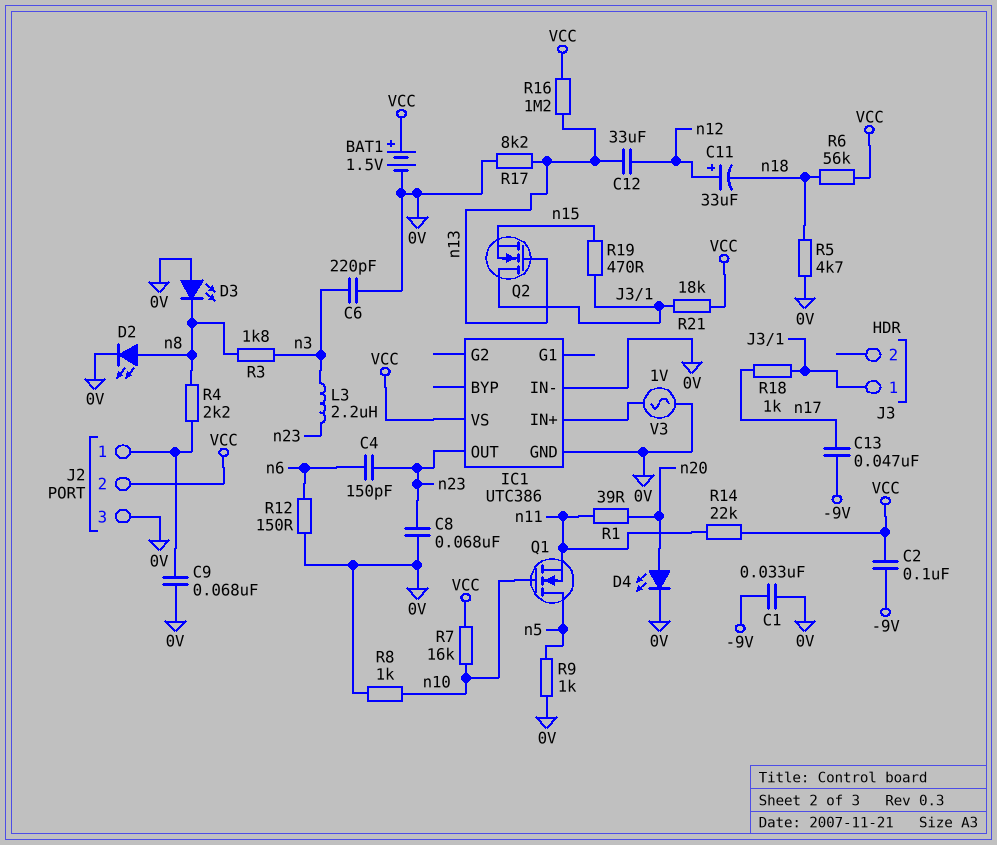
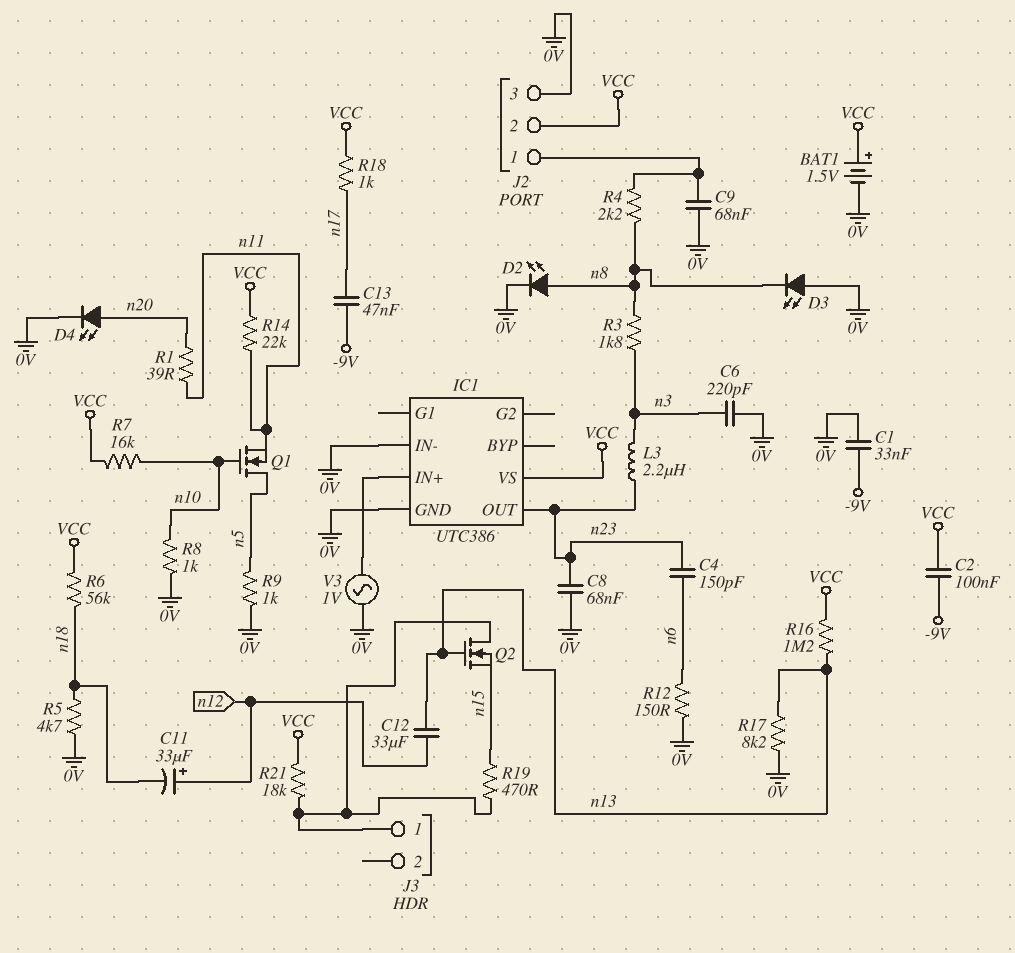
R18: 1k (J3/1, n17) -> 1k (VCC, n17)

